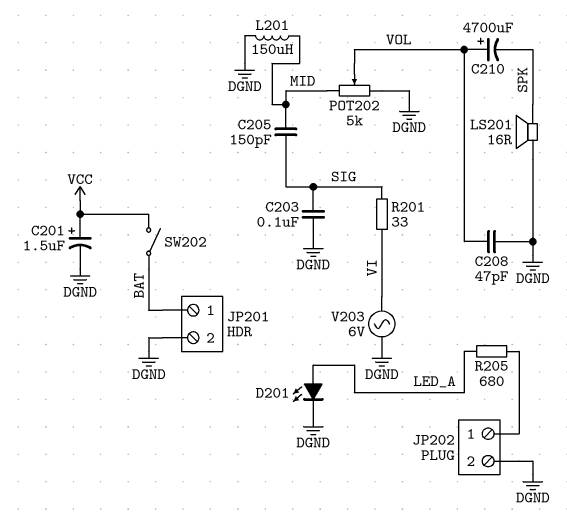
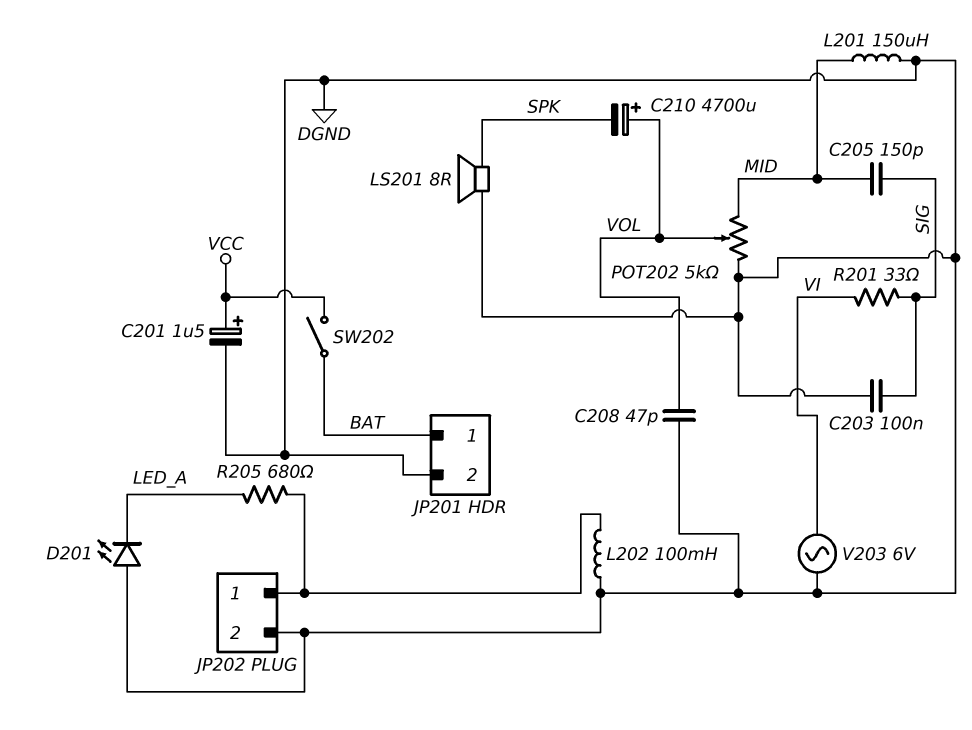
D201: LED (A LED_A, K DGND) -> LED (A DGND, K LED_A)
L202: none -> 100mH (DGND, JP202/1)
LS201: speaker 16R (DGND, SPK) -> speaker 8R (DGND, SPK)

